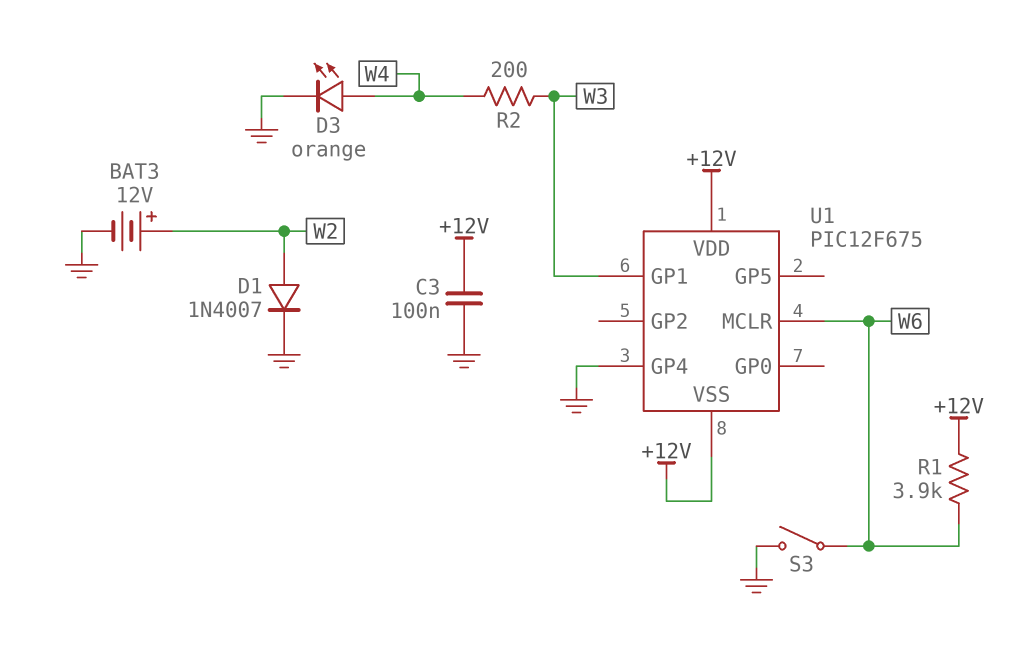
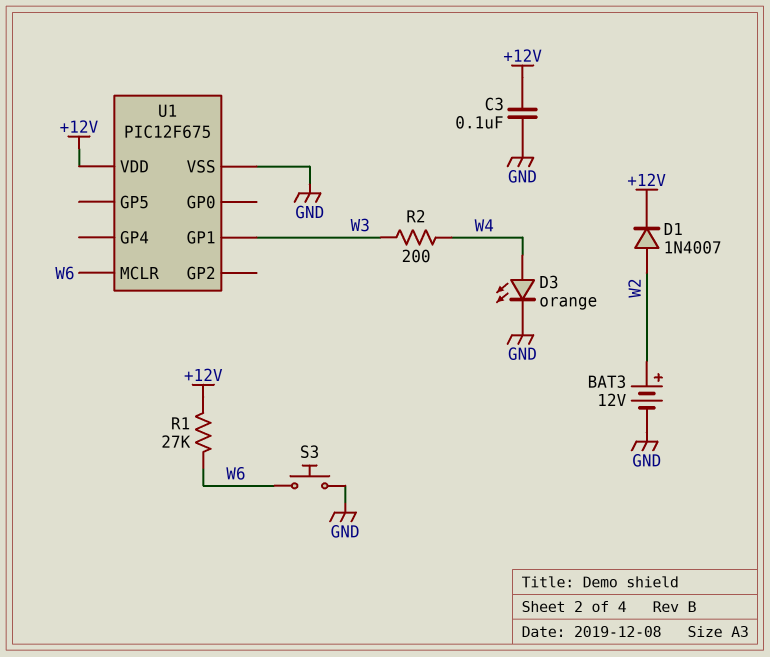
D1: diode 1N4007 (A W2, K GND) -> diode 1N4007 (A W2, K +12V)
R1: 3.9k (+12V, W6) -> 27k (+12V, W6)
S3: switch (GND, W6) -> button (GND, W6)
U1 pin GP4: GND -> none
U1 pin VSS: +12V -> GND

